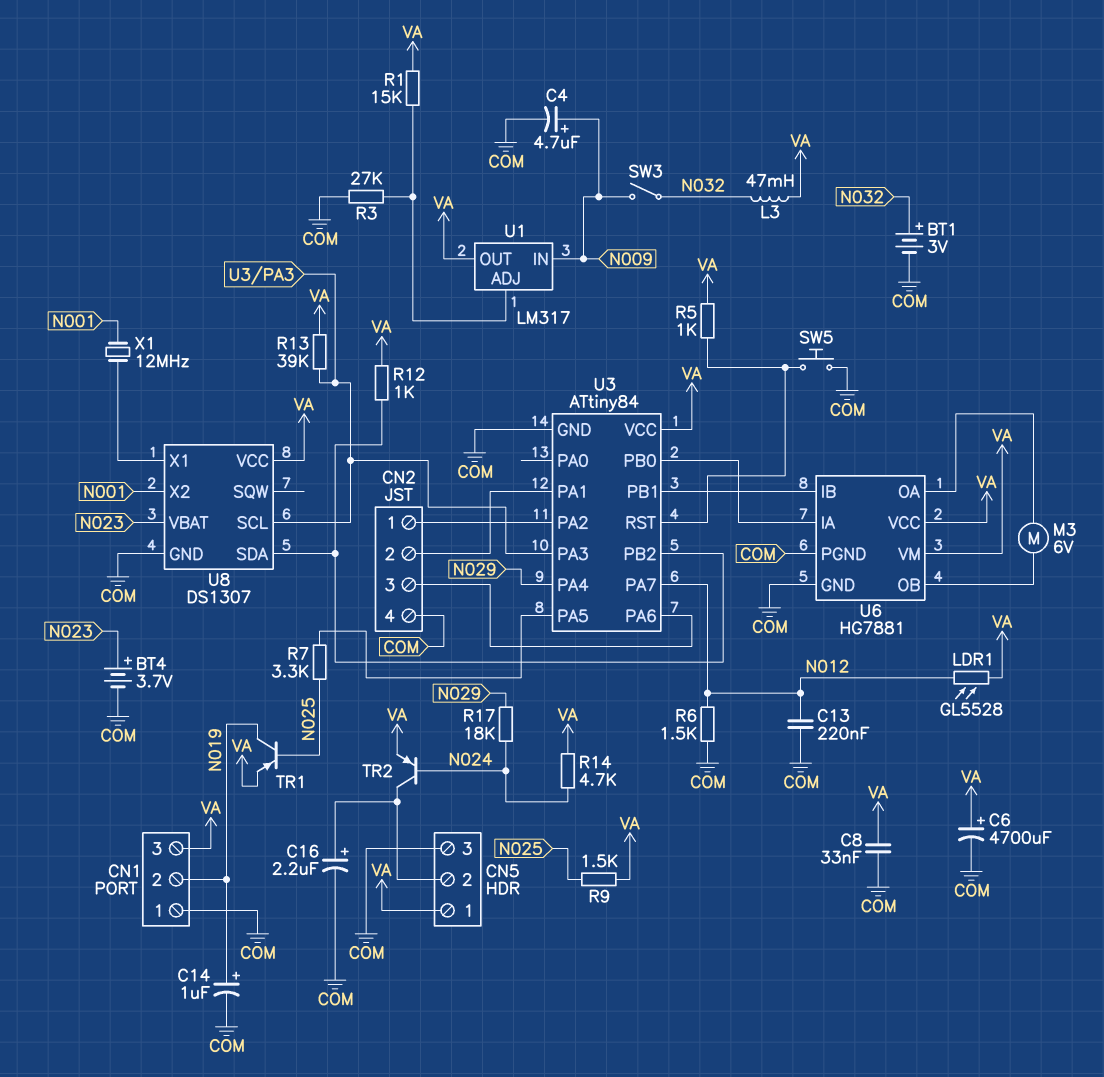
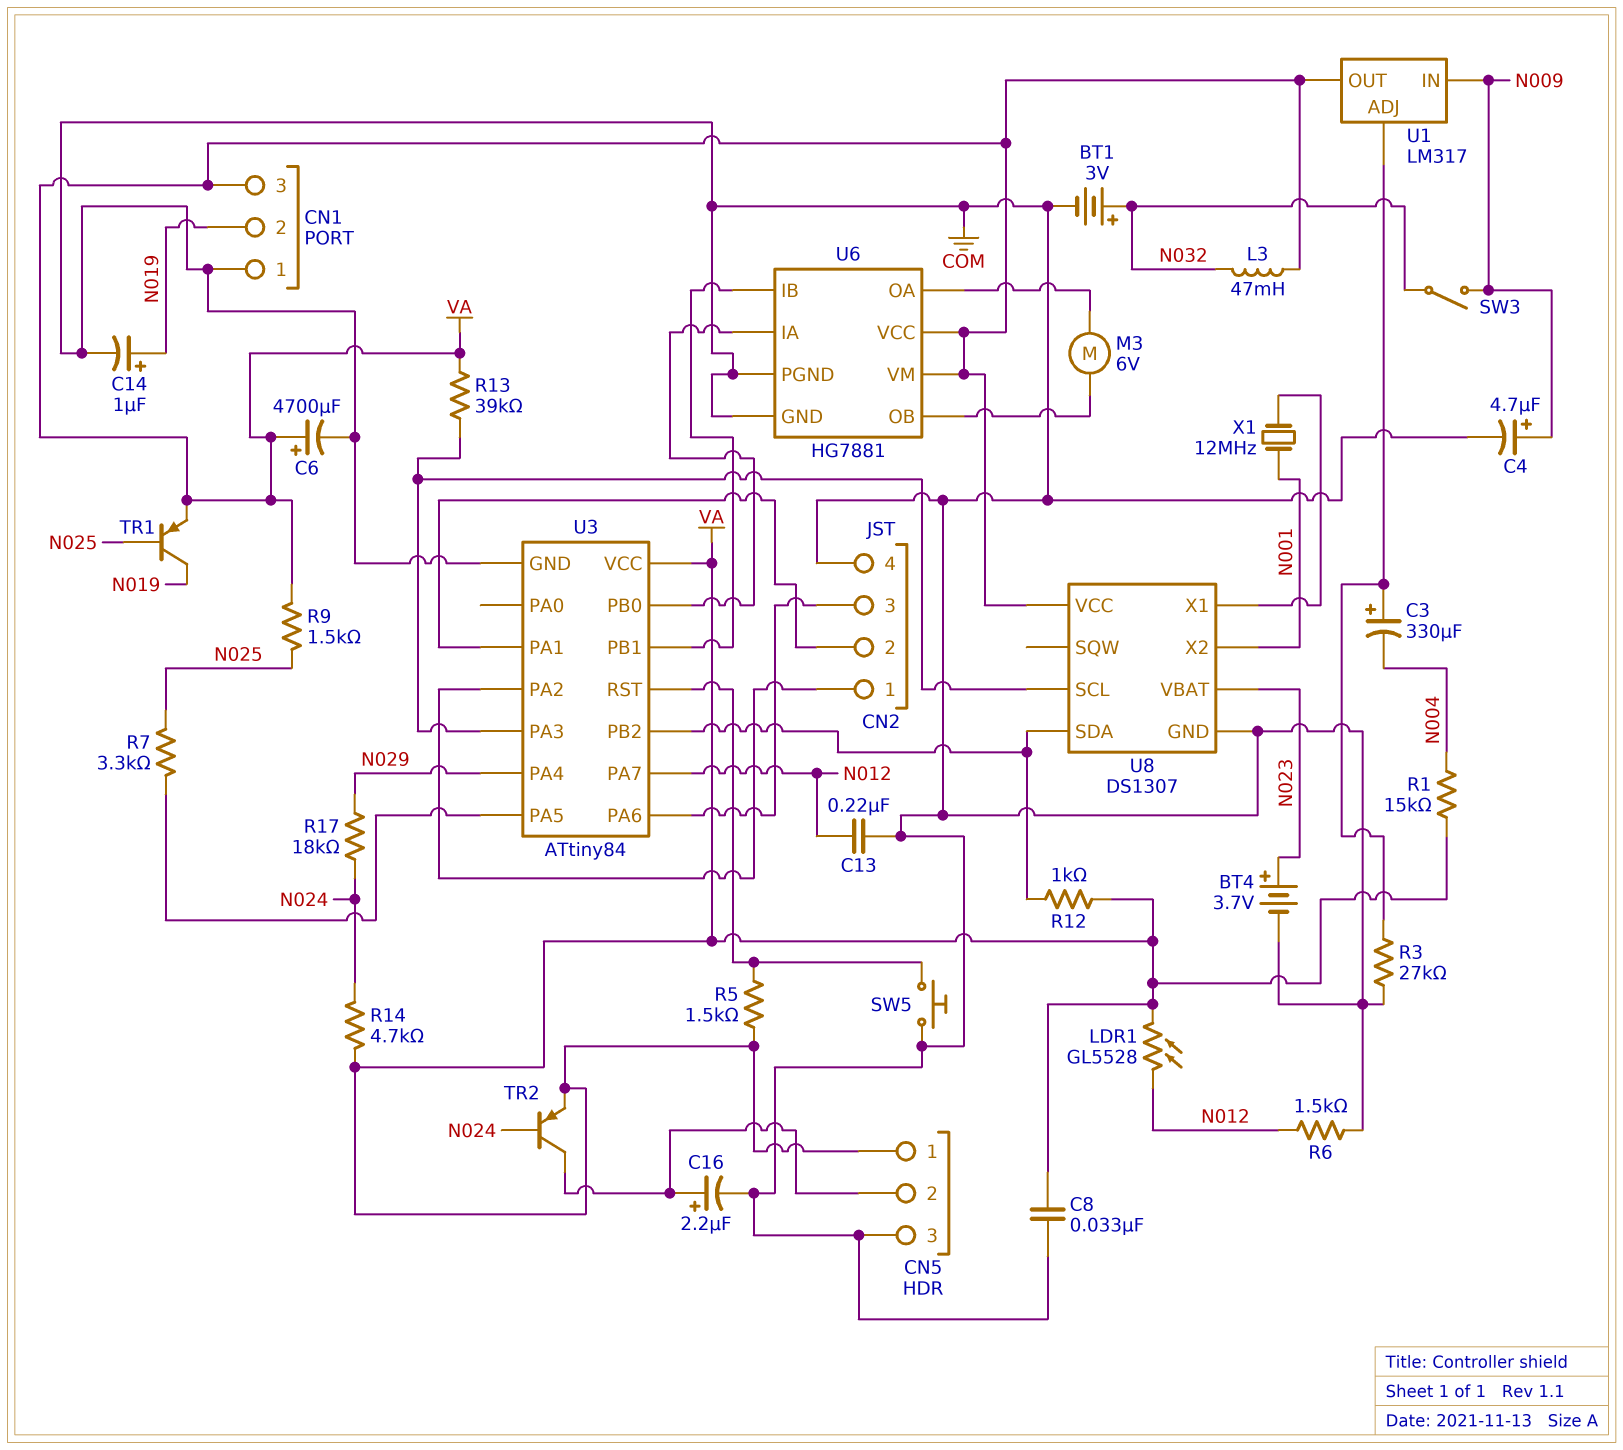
C3: none -> 330uF (plus U1/ADJ, minus N004)
R1: 15k (U1/ADJ, VA) -> 15k (N004, VA)
R5: 1k (U3/RST, VA) -> 1.5k (U3/RST, VA)

